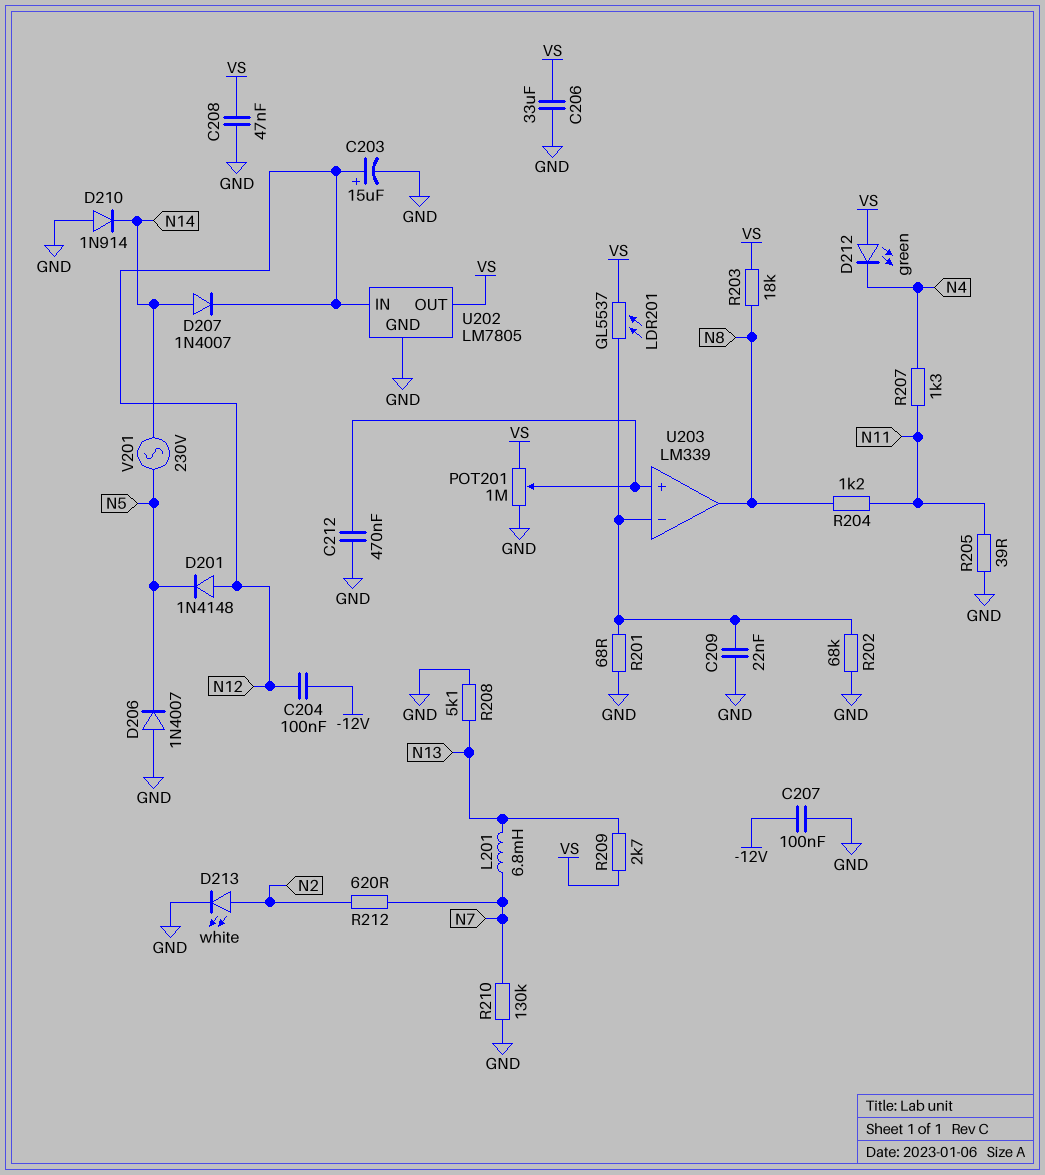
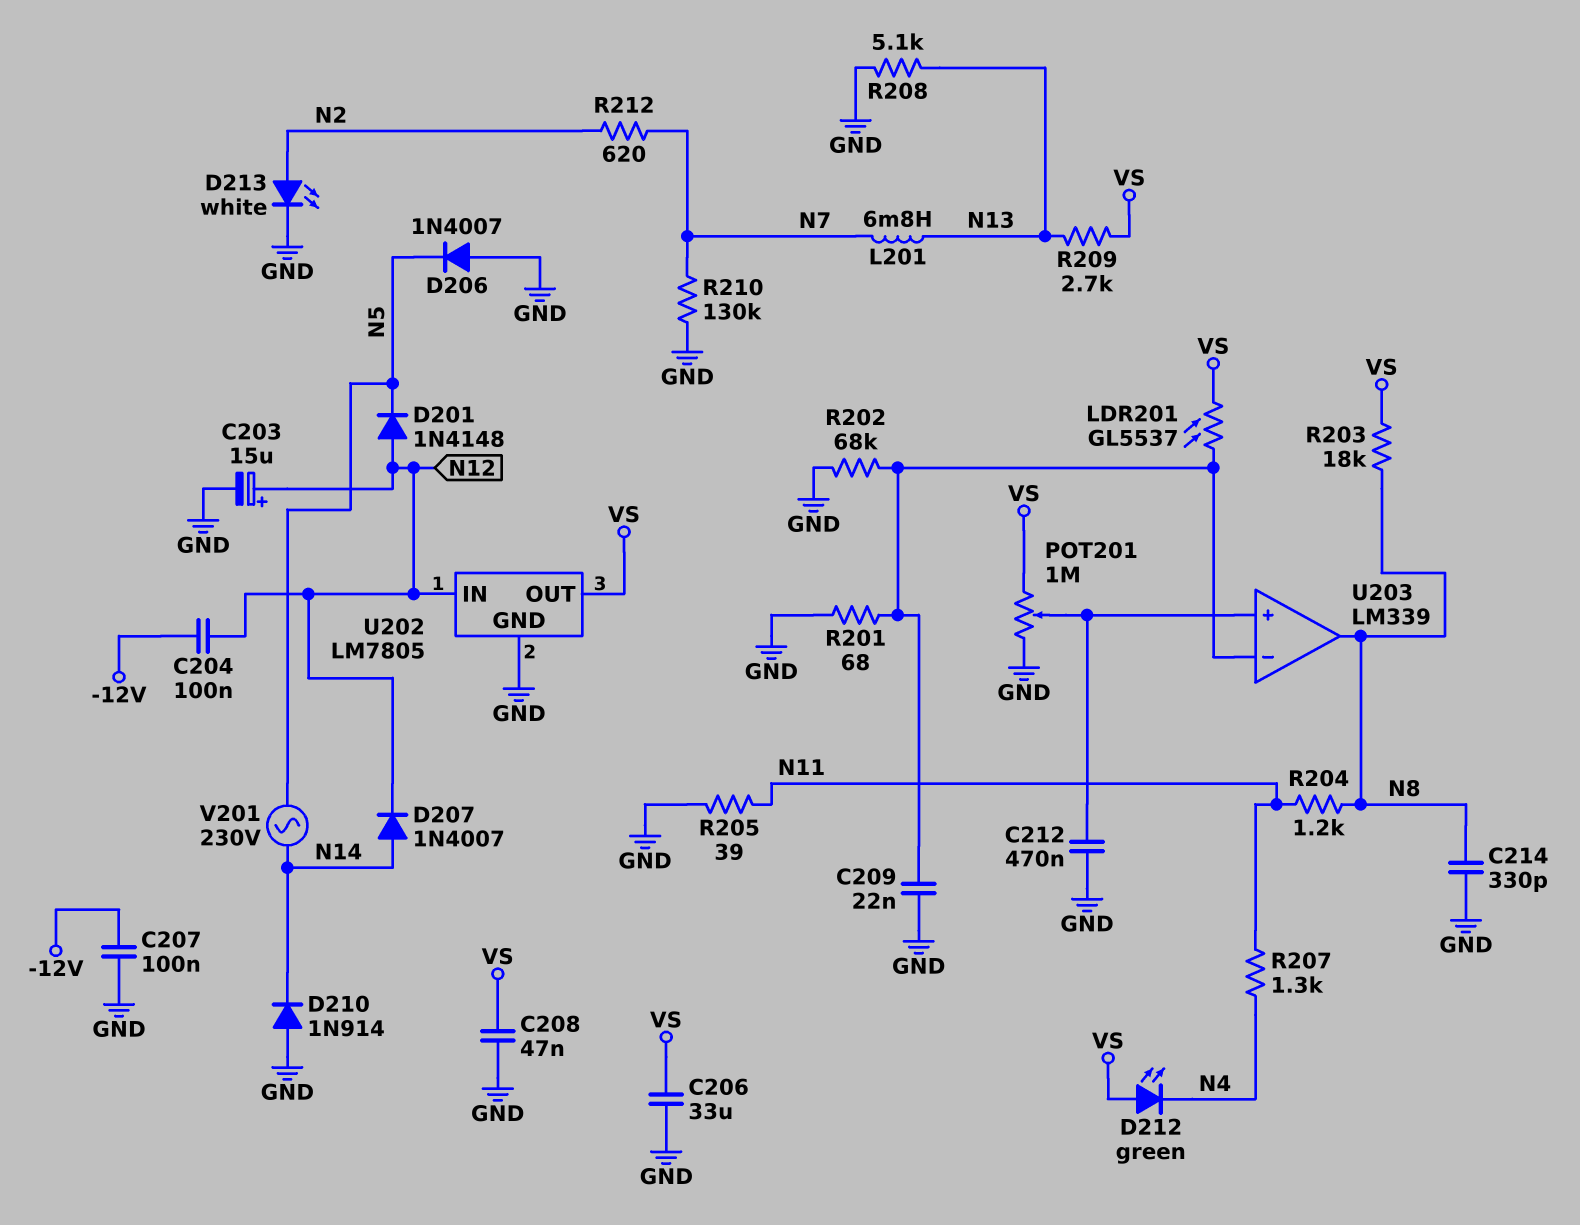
C214: none -> 330pF (GND, N8)

